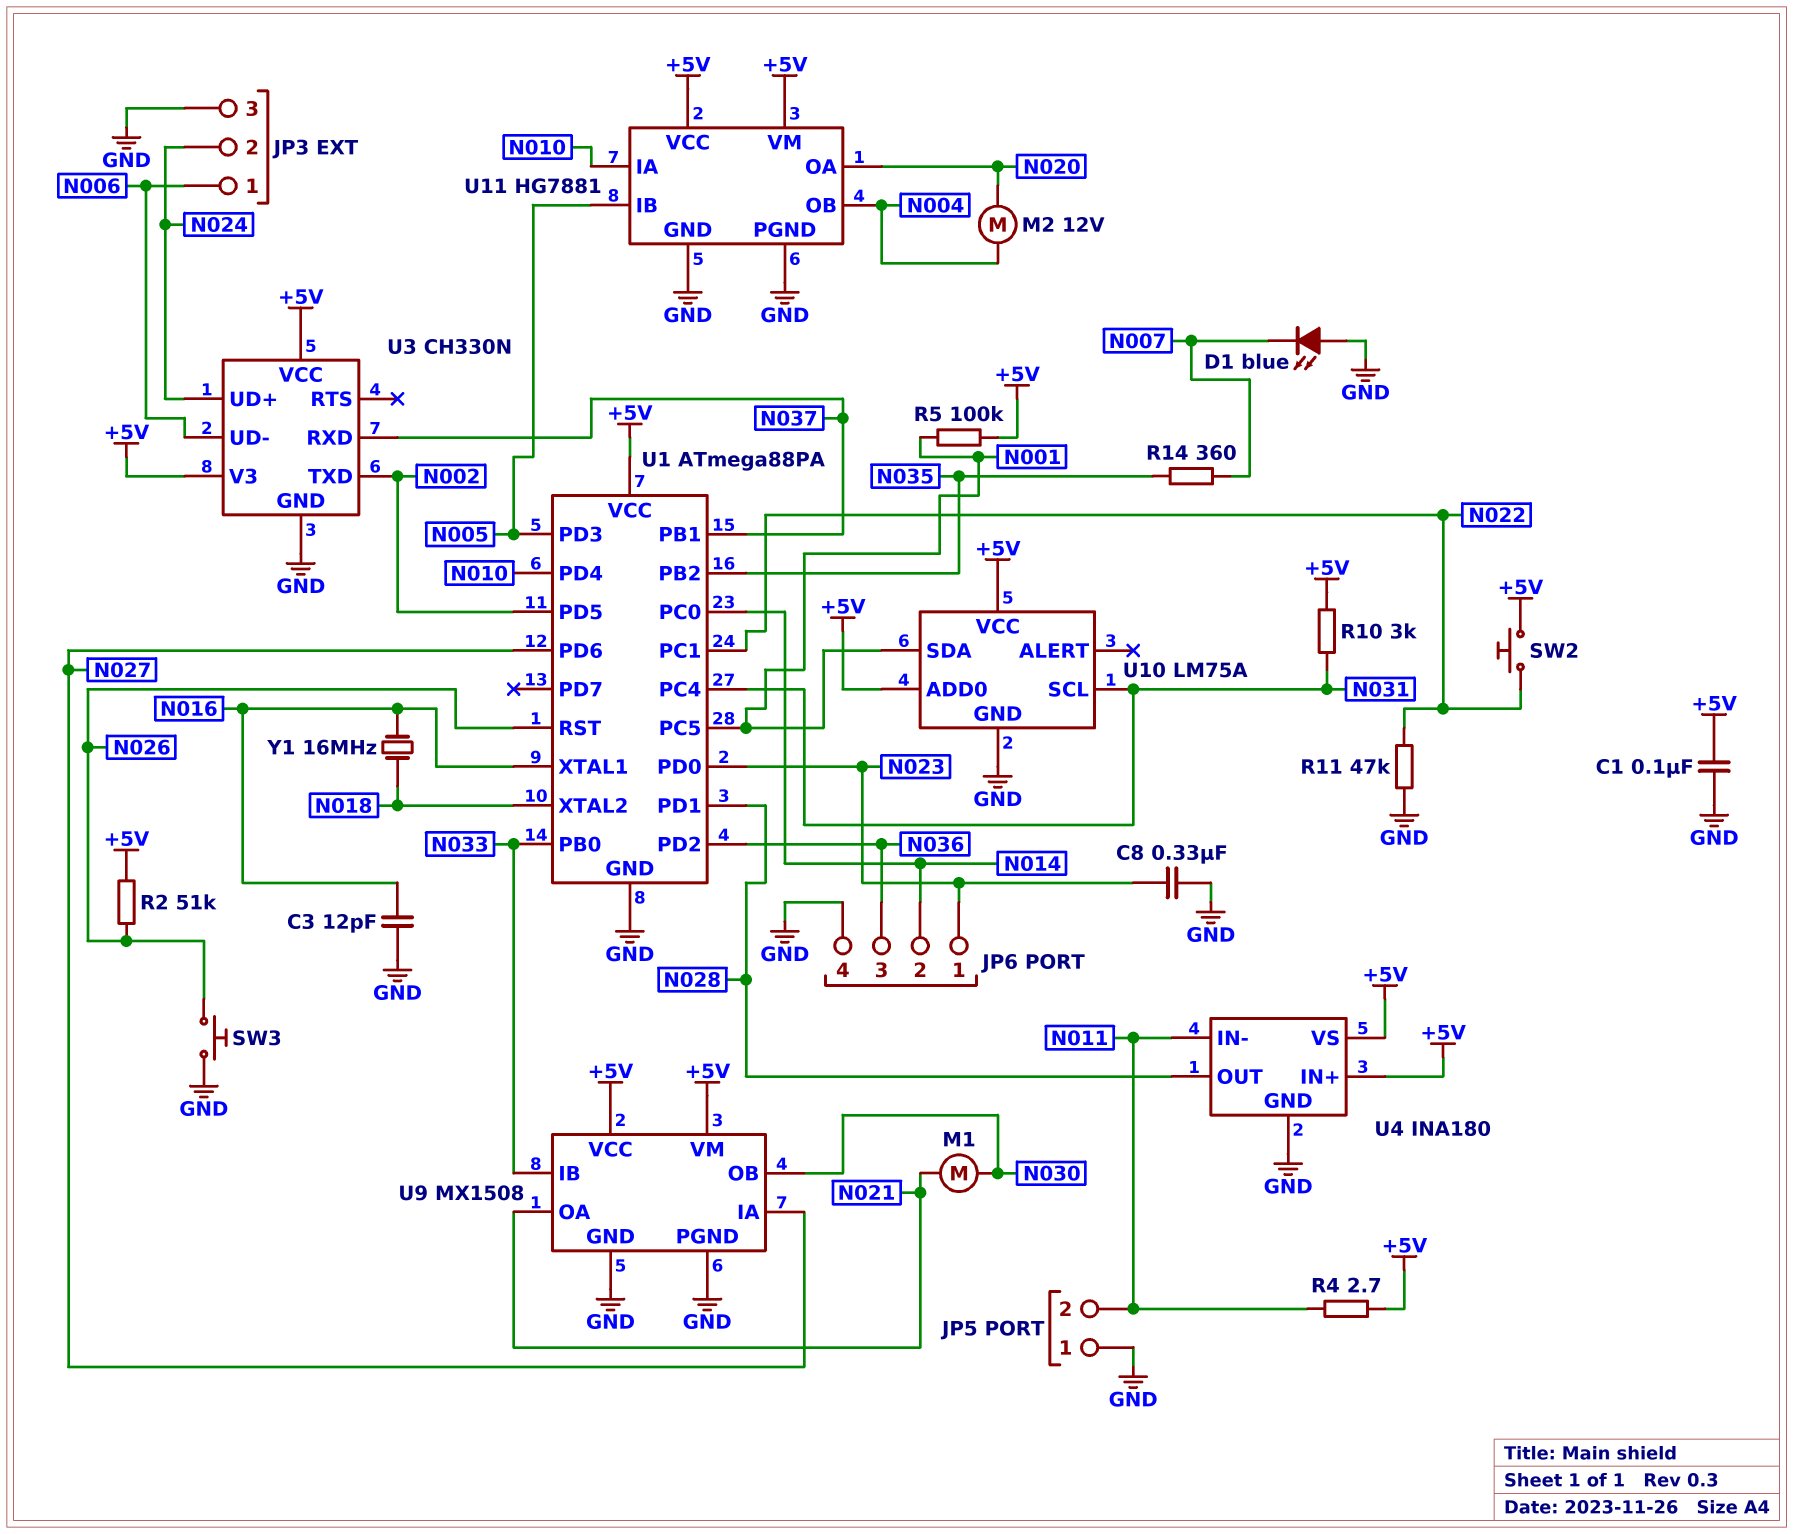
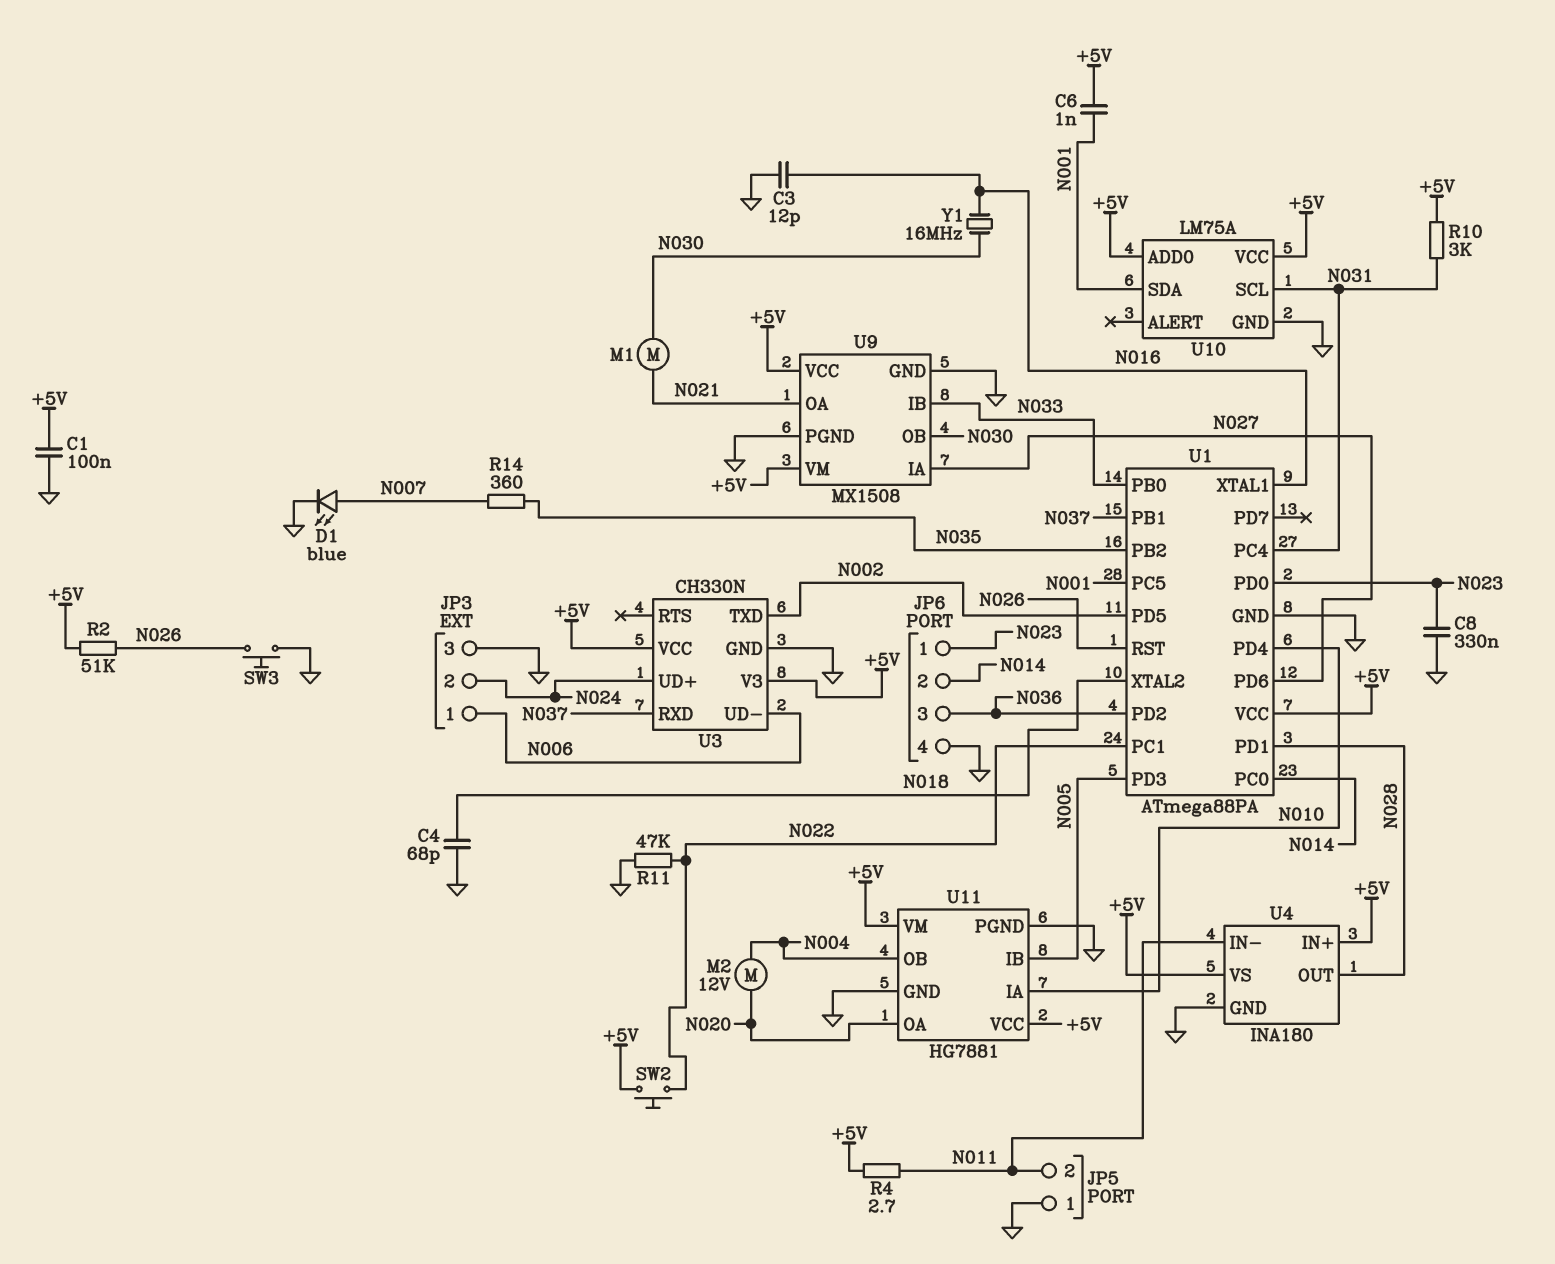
C4: none -> 68pF (GND, N018)
C6: none -> 1nF (+5V, N001)
D1: LED blue (A GND, K N007) -> LED blue (A N007, K GND)
R5: 100k (+5V, N001) -> none
Y1: 16MHz (N016, N018) -> 16MHz (N016, N030)

